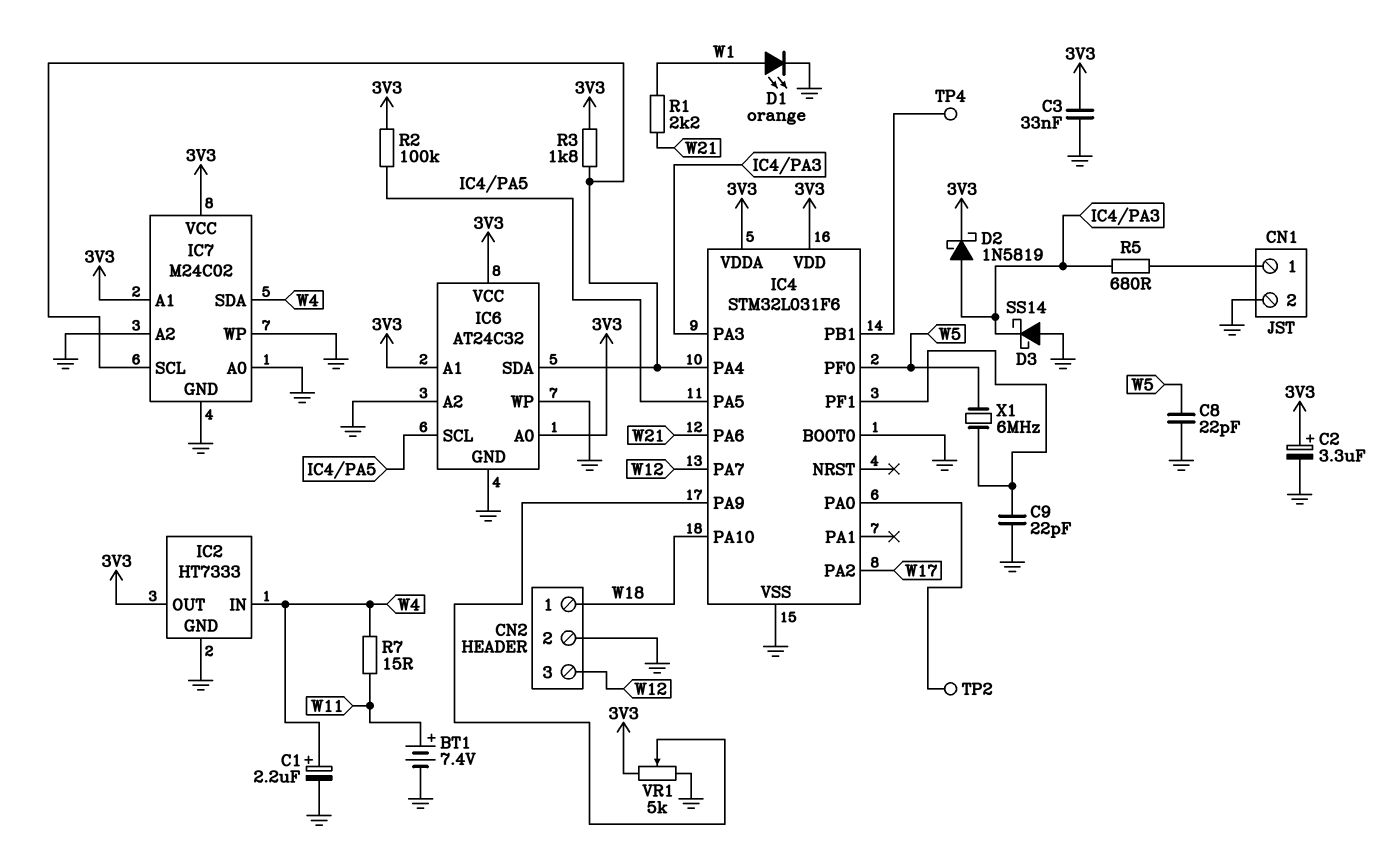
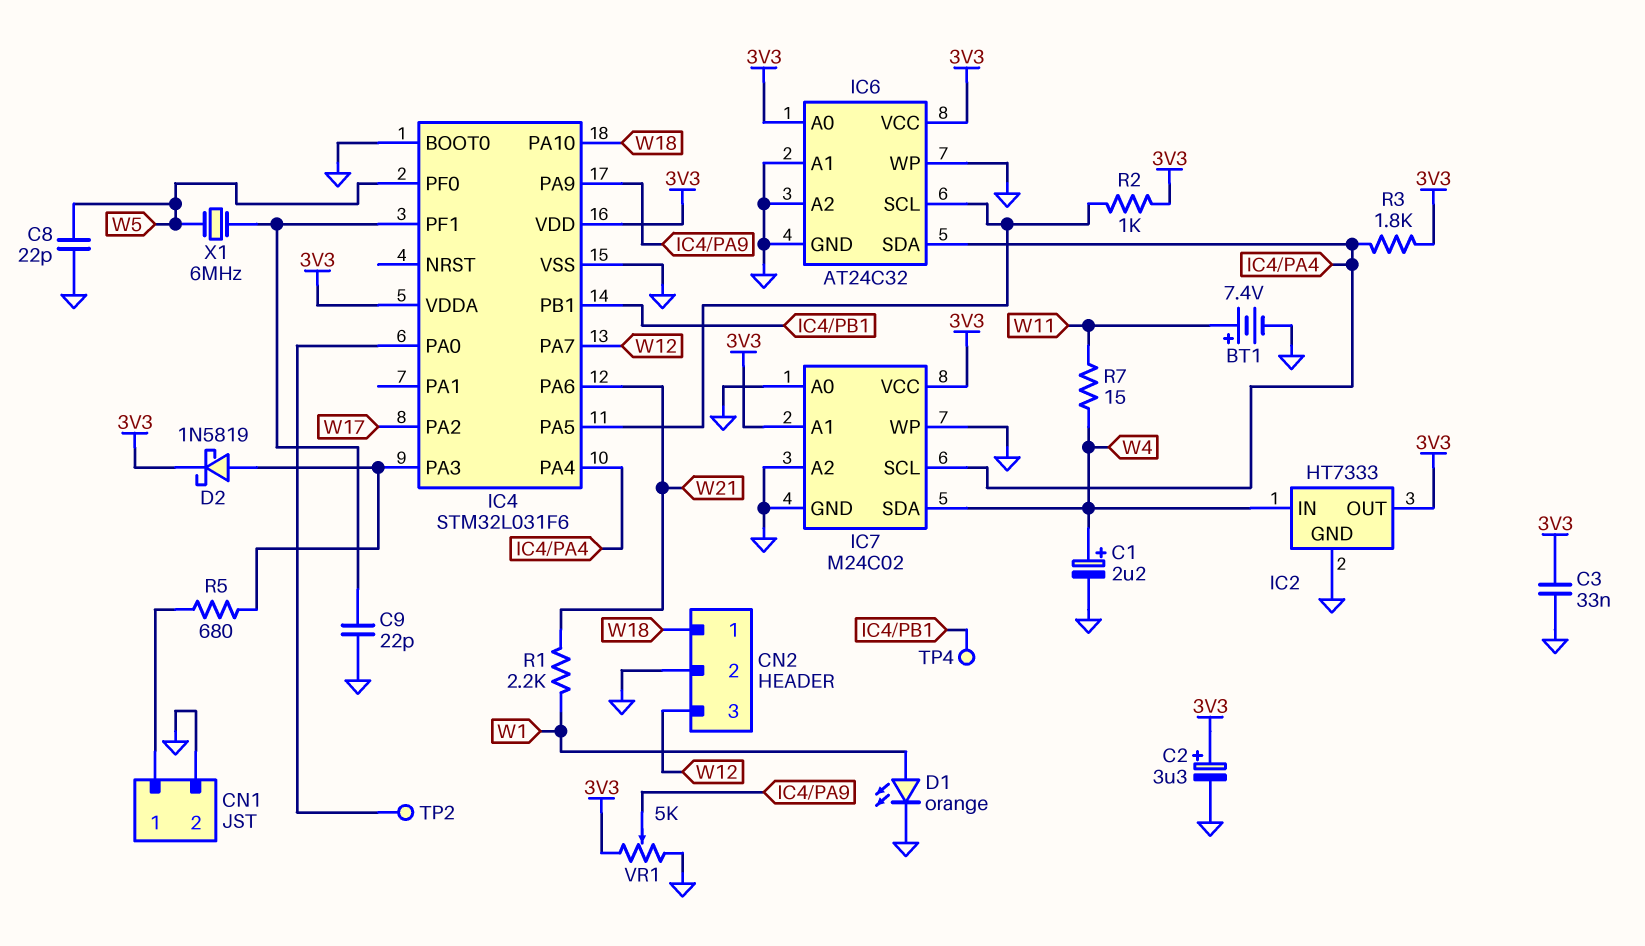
D3: schottky SS14 (A GND, K IC4/PA3) -> none
IC6 pin A1: 3V3 -> GND
R2: 100k (3V3, IC4/PA5) -> 1k (3V3, IC4/PA5)

